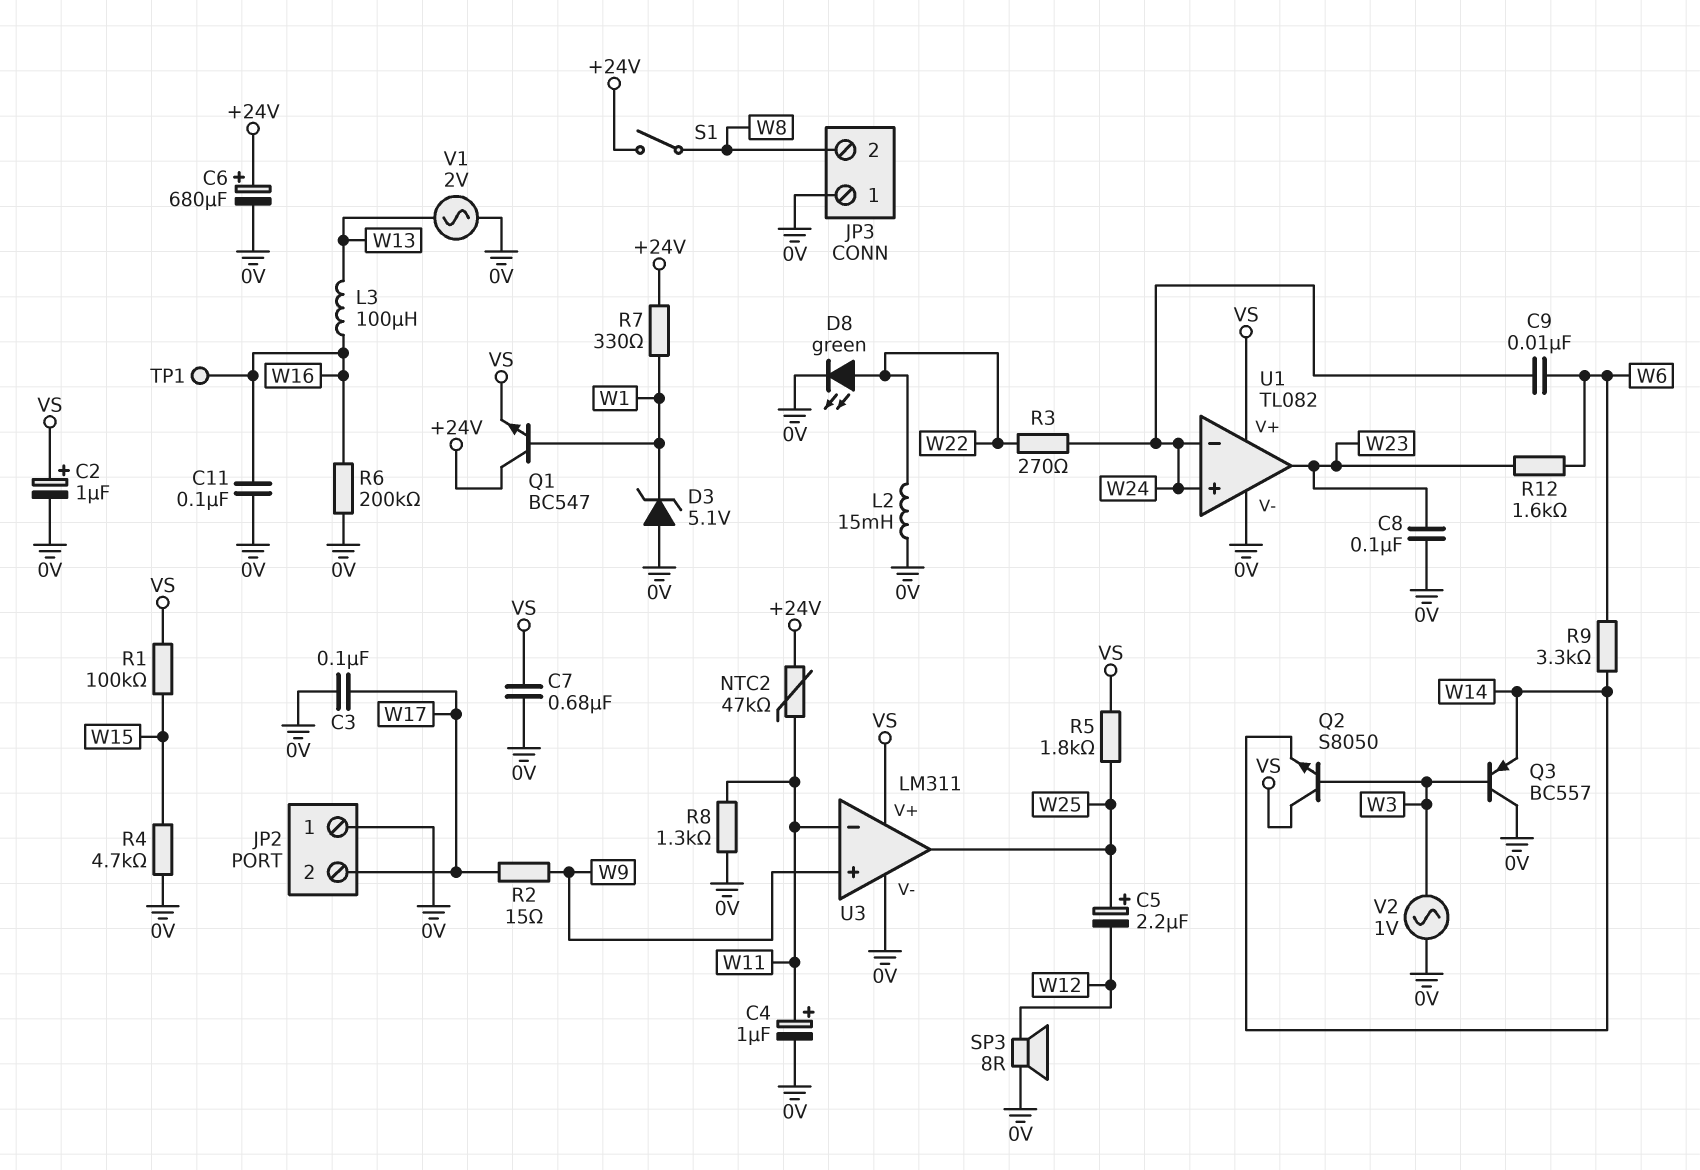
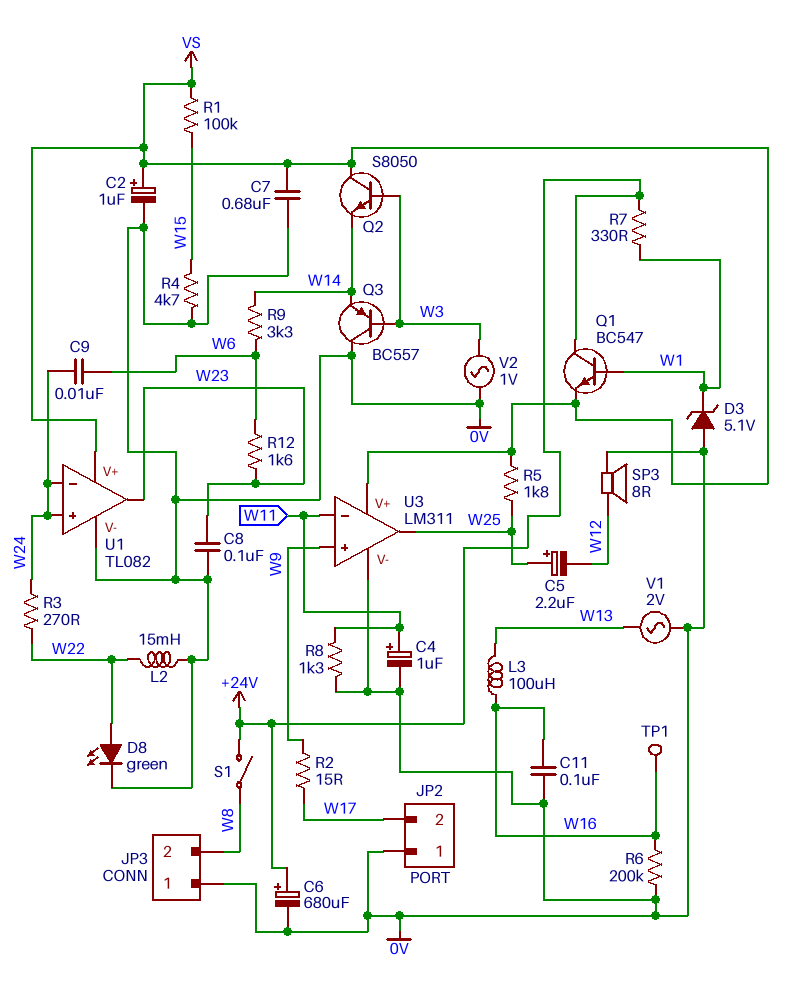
C3: 100nF (0V, W17) -> none
NTC2: 47k (+24V, W11) -> none

